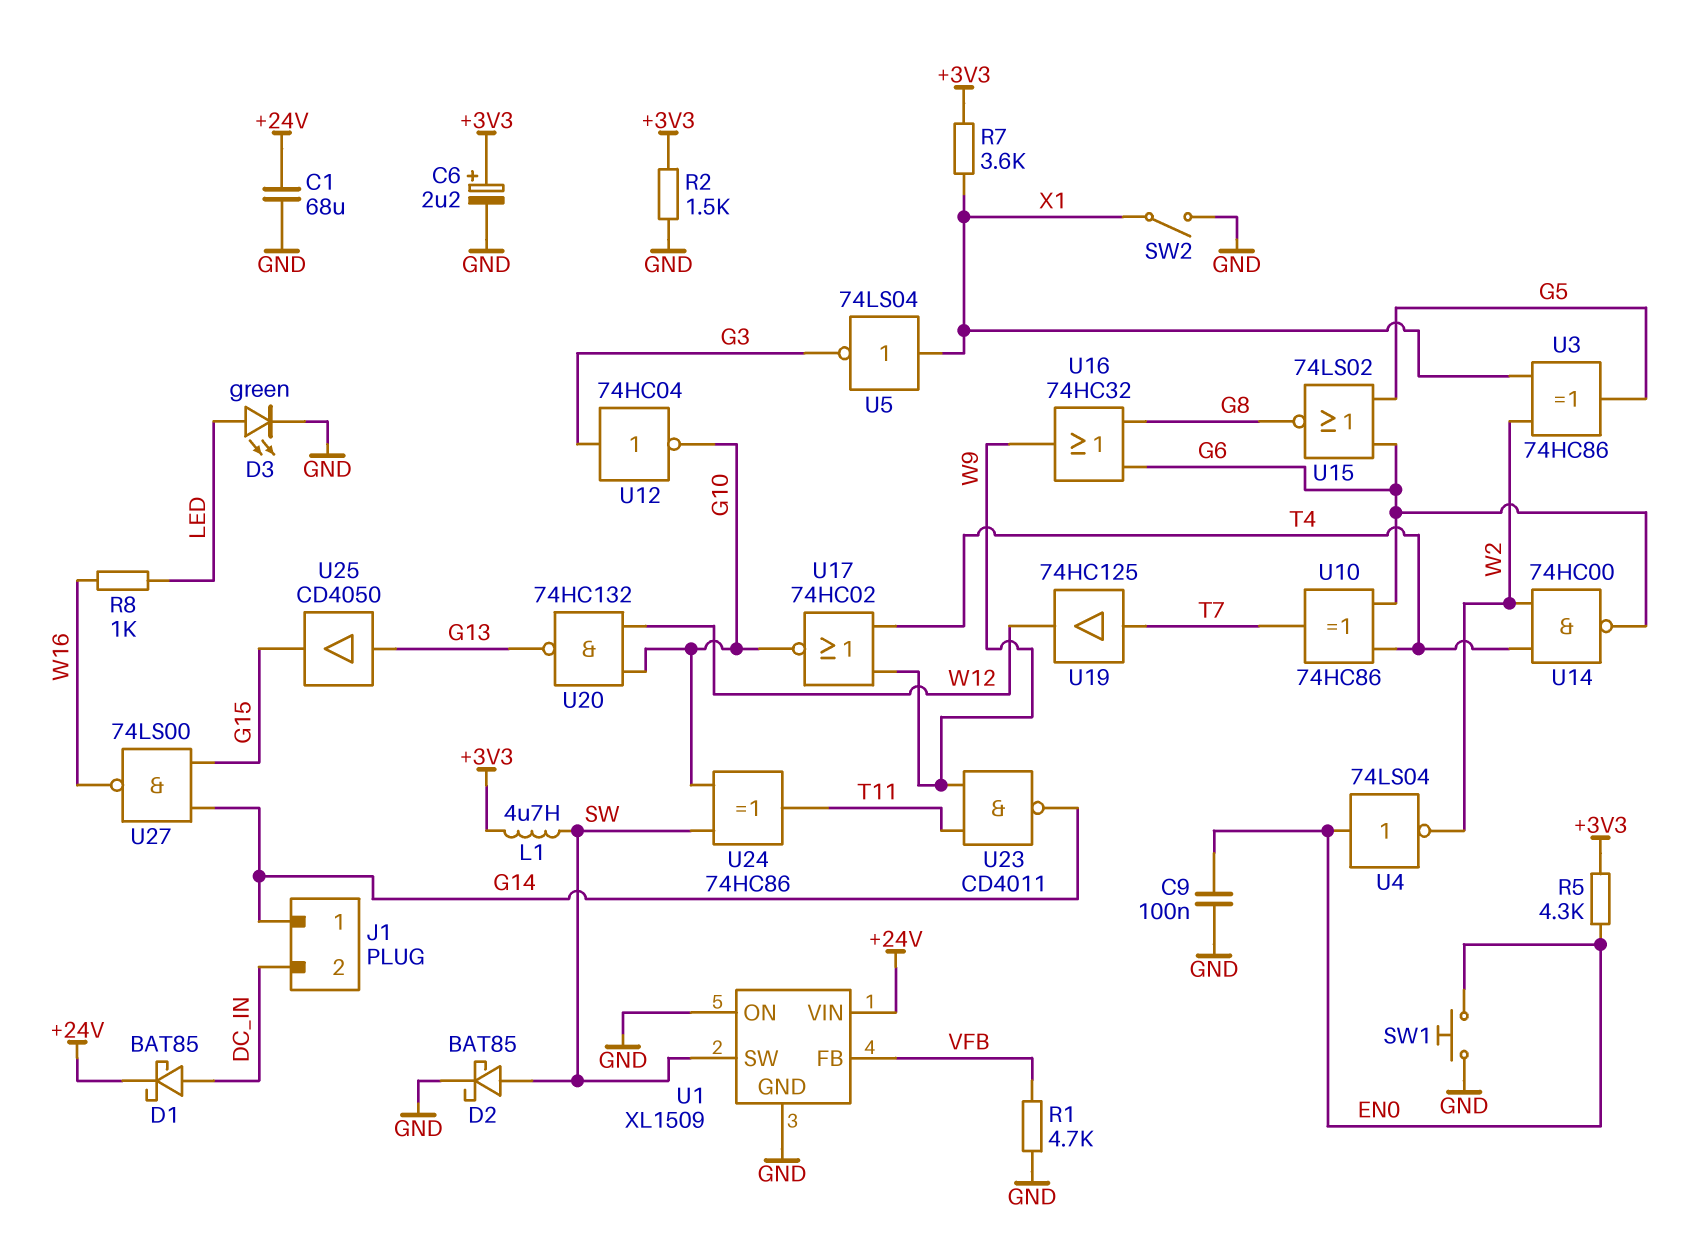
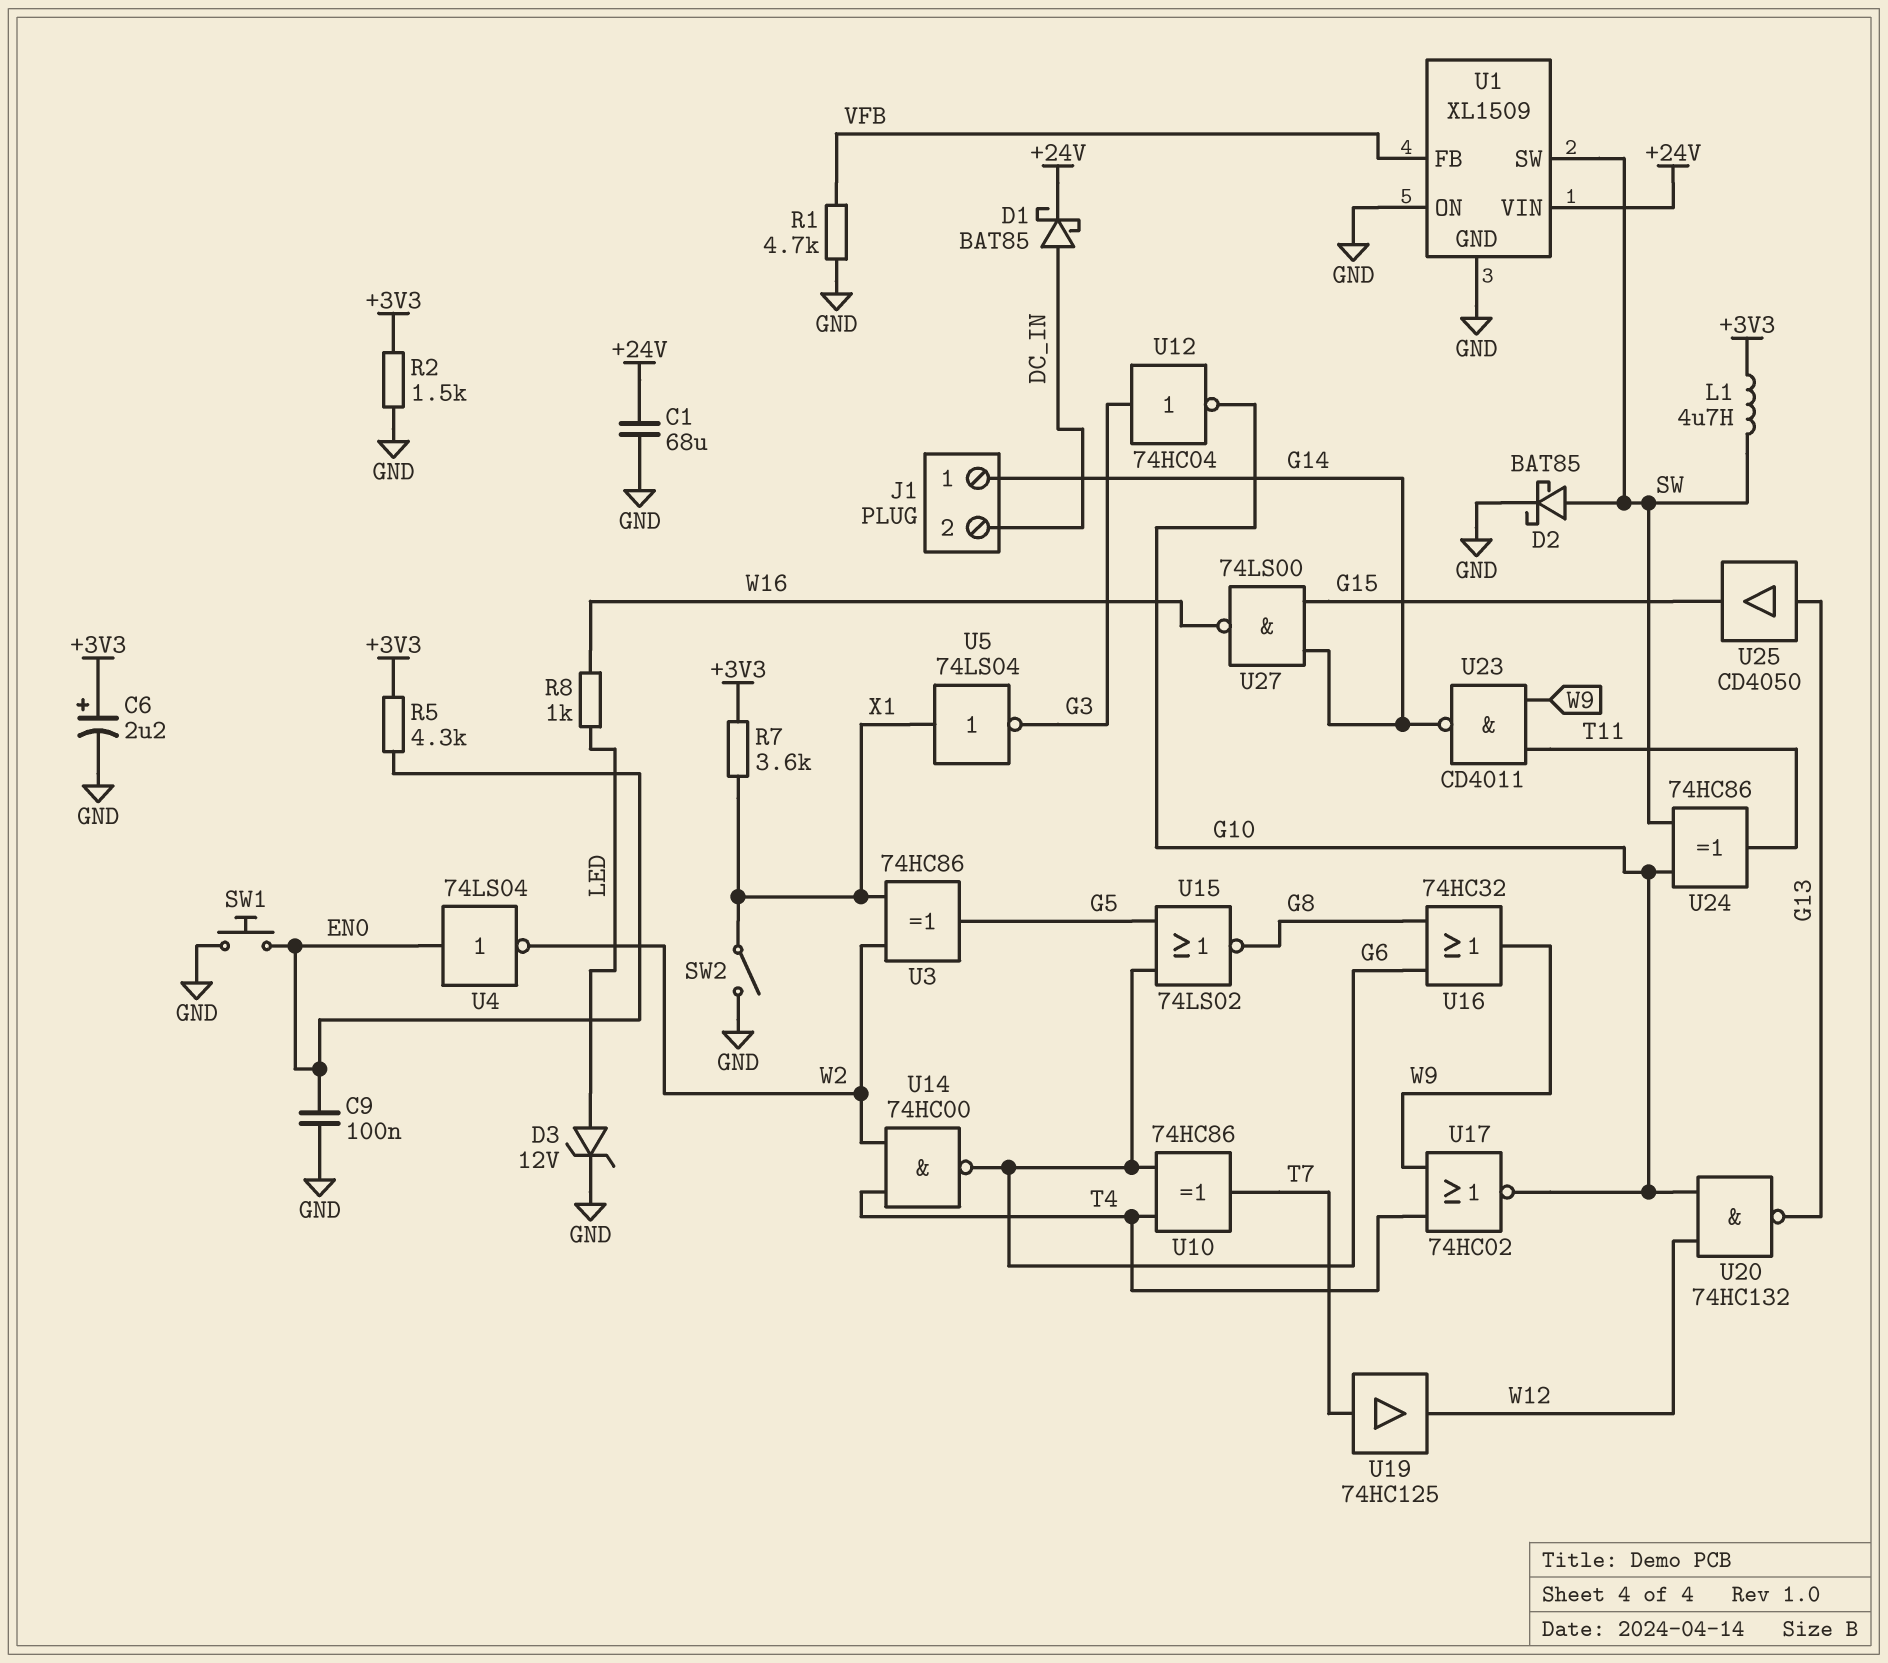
D3: LED green (A LED, K GND) -> zener 12V (A LED, K GND)

